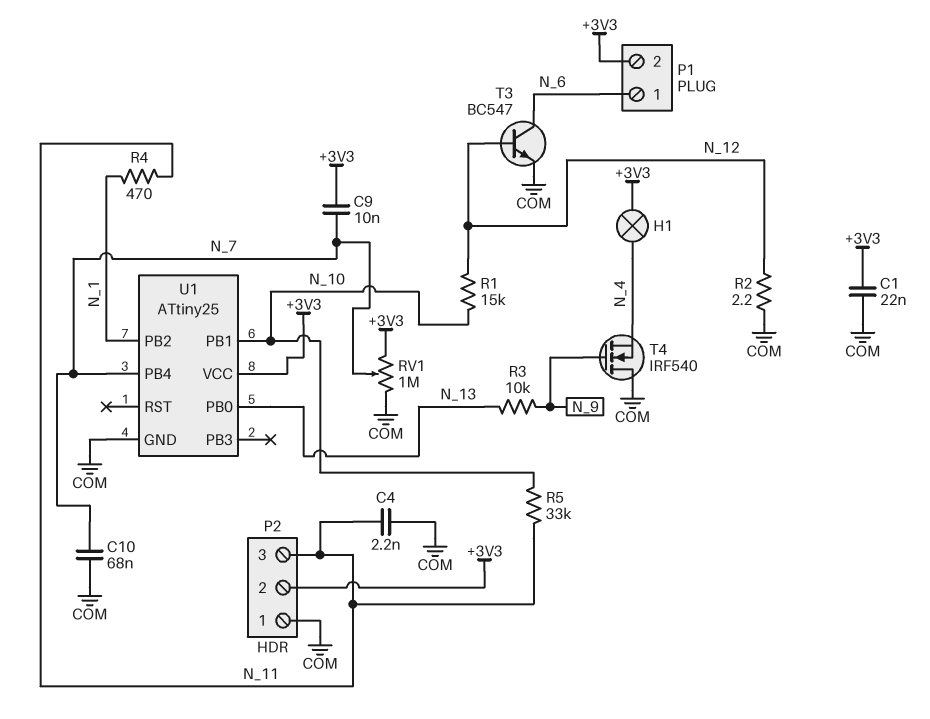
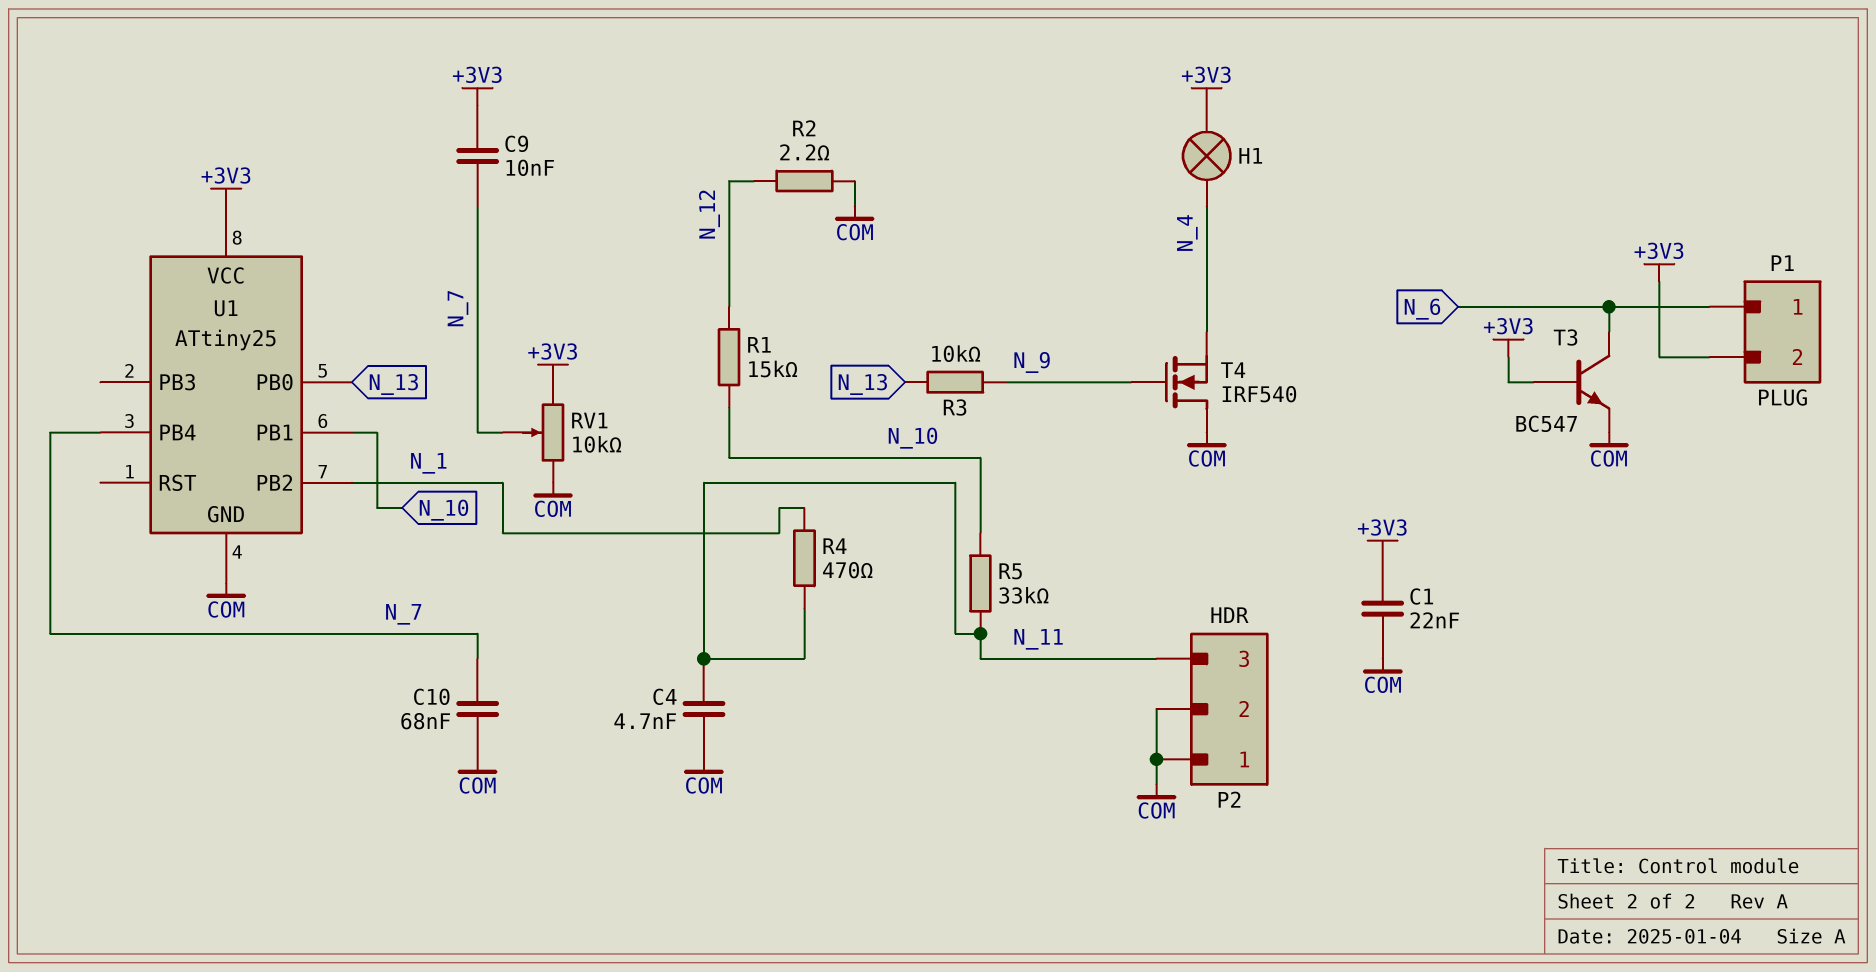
C4: 2.2nF (COM, N_11) -> 4.7nF (COM, N_11)
P2 pin 2: +3V3 -> COM
RV1: 1M (+3V3, COM, wiper N_7) -> 10k (+3V3, COM, wiper N_7)
T3: NPN BC547 (B N_12, C N_6, E COM) -> NPN BC547 (B +3V3, C N_6, E COM)

